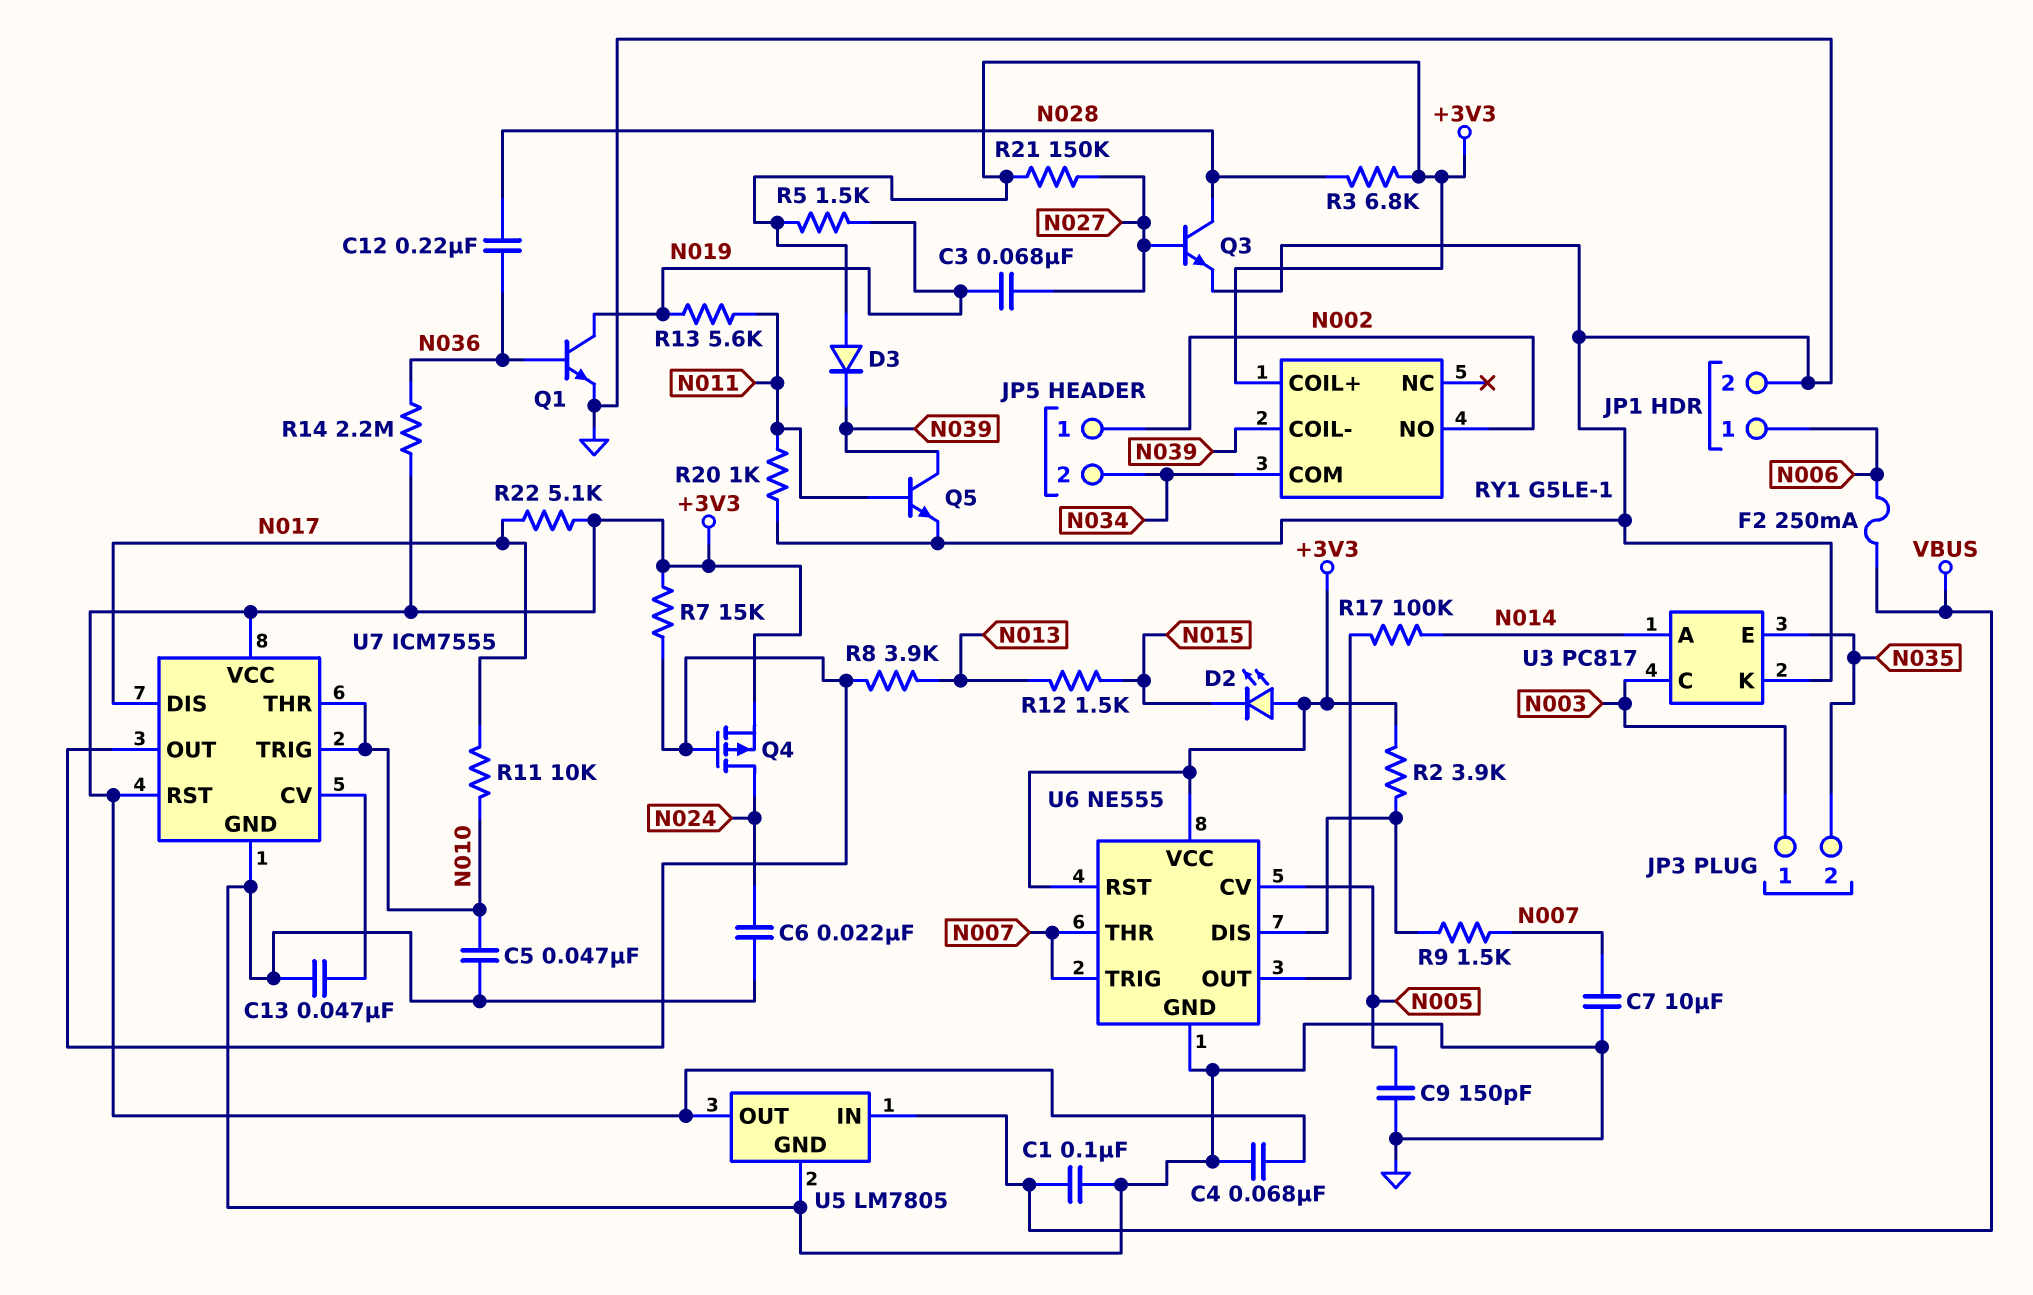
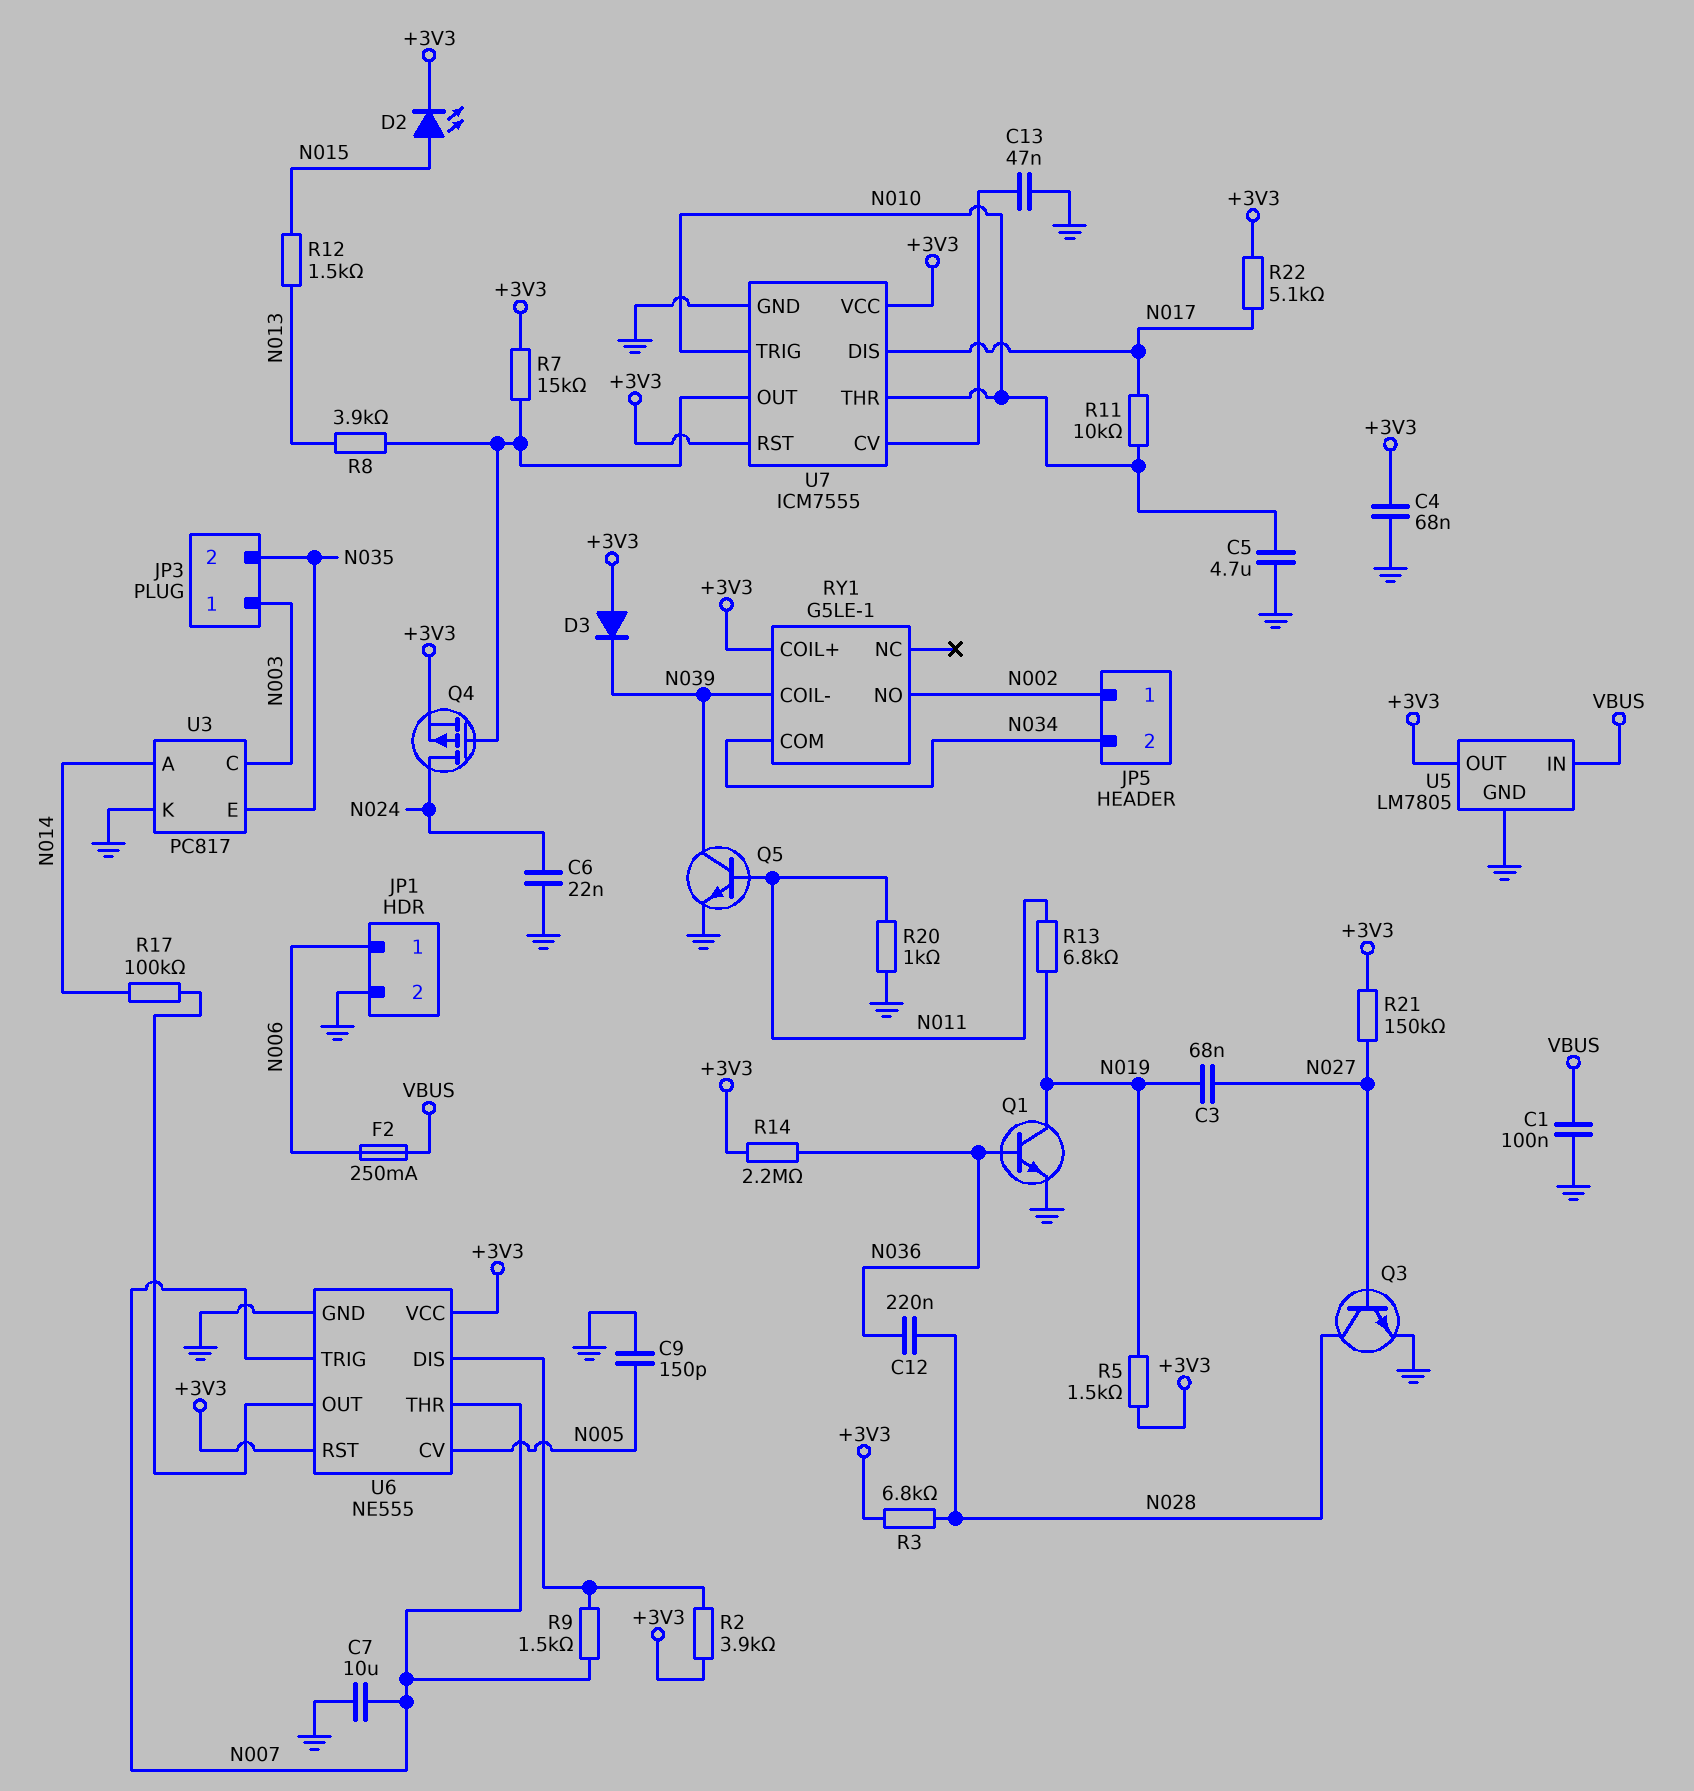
C5: 47nF (GND, N010) -> 4.7uF (GND, N010)
D2: LED (A +3V3, K N015) -> LED (A N015, K +3V3)
R13: 5.6k (N011, N019) -> 6.8k (N011, N019)

